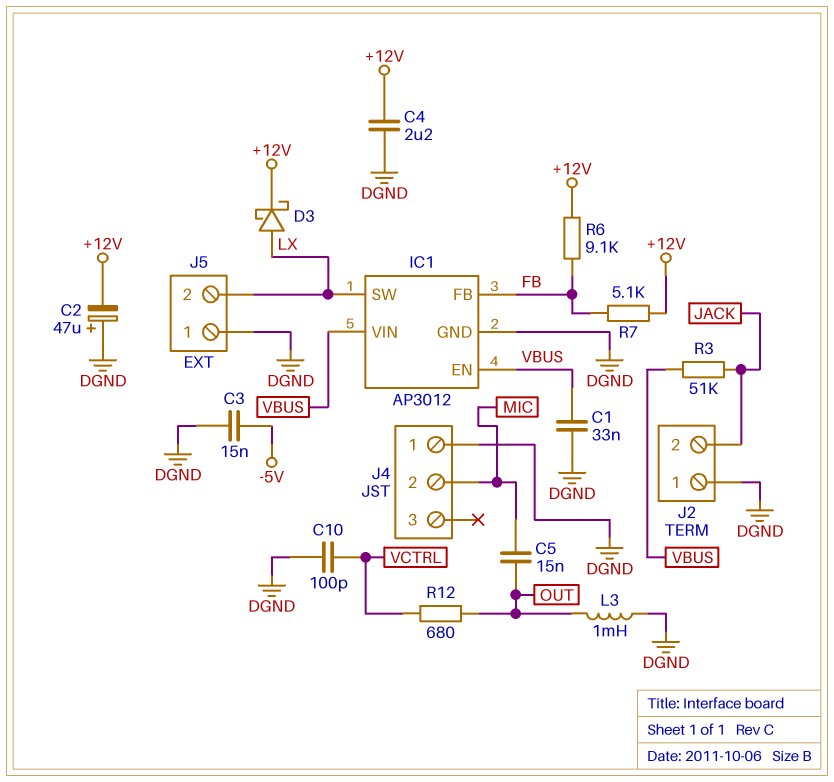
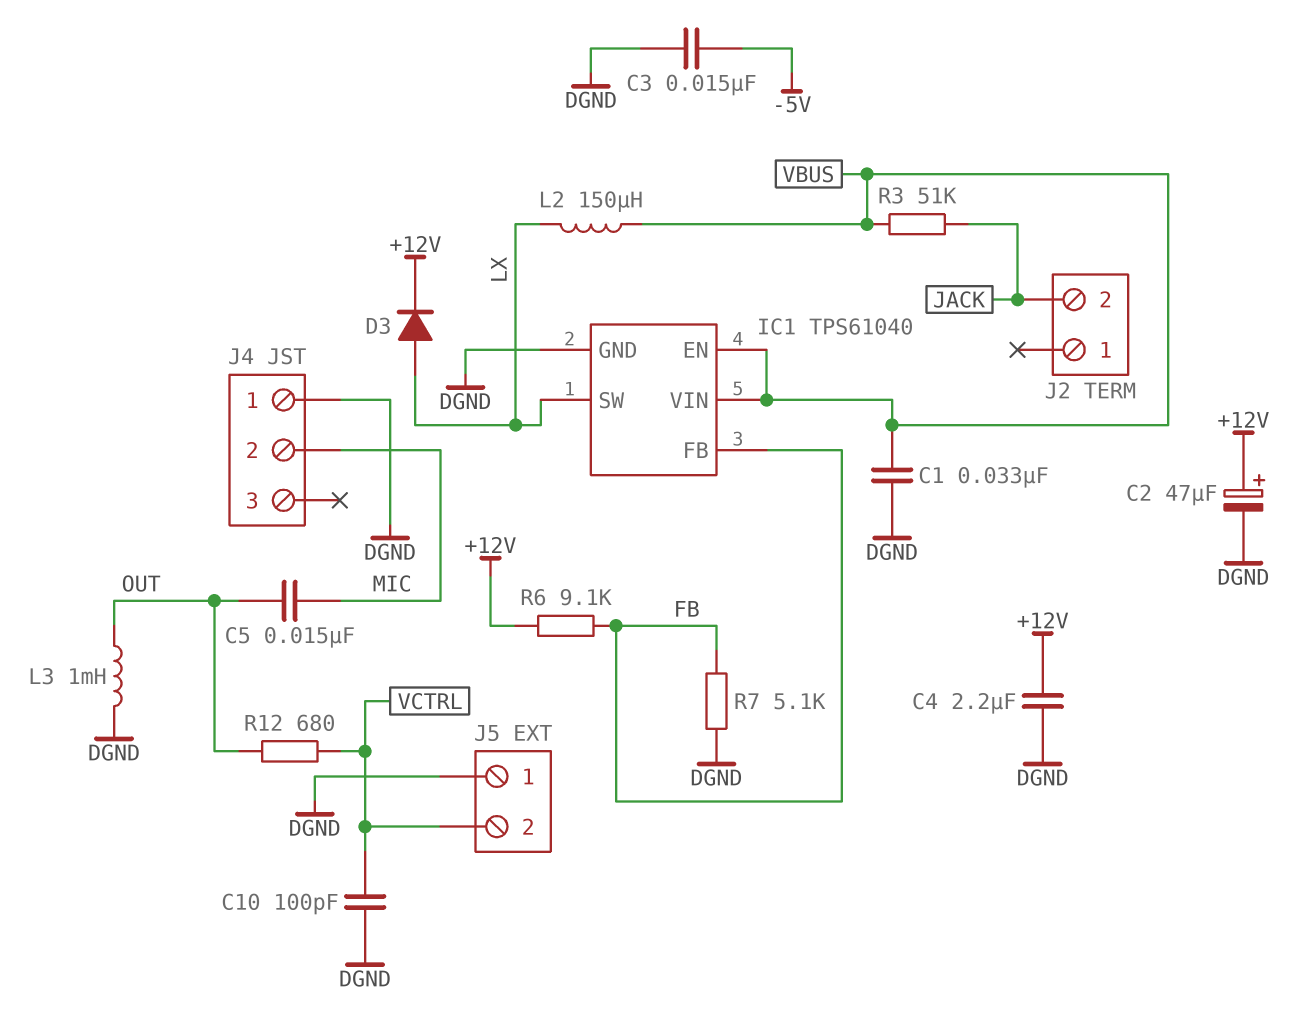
C2: 47uF (plus DGND, minus +12V) -> 47uF (plus +12V, minus DGND)
D3: schottky (A LX, K +12V) -> diode (A LX, K +12V)
IC1: AP3012 -> TPS61040
J2 pin 1: DGND -> none
J5 pin 2: LX -> VCTRL
L2: none -> 150uH (LX, VBUS)
R7: 5.1k (+12V, FB) -> 5.1k (DGND, FB)

